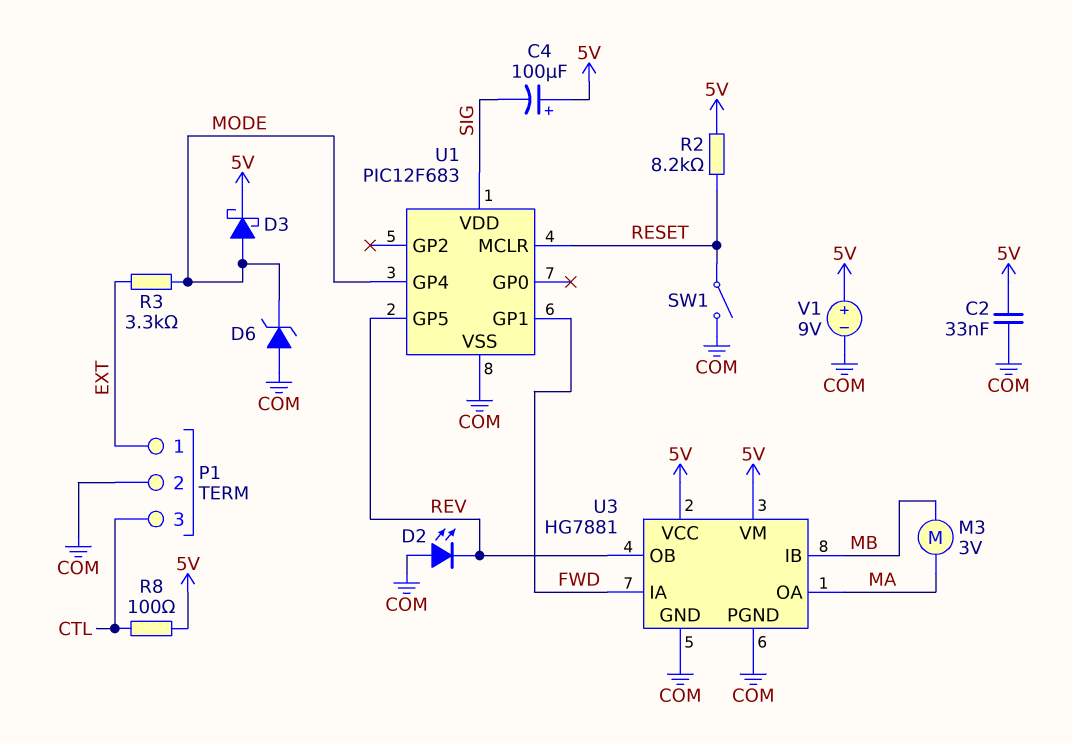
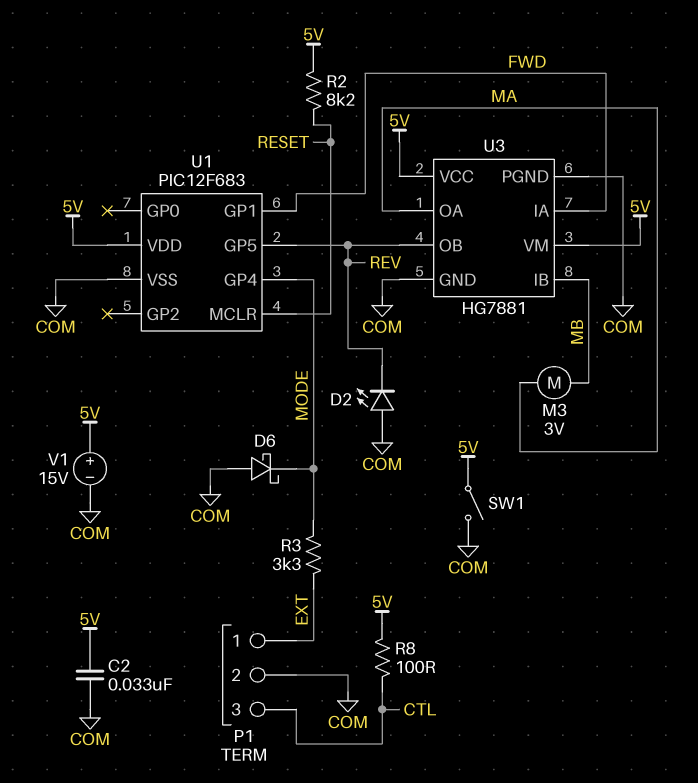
C4: 100uF (plus 5V, minus SIG) -> none
D3: schottky (A MODE, K 5V) -> none
D6: zener (A COM, K MODE) -> schottky (A COM, K MODE)
SW1: switch (COM, RESET) -> switch (5V, COM)
U1 pin VDD: SIG -> 5V
V1: 9V (plus 5V, minus COM) -> 15V (plus 5V, minus COM)

